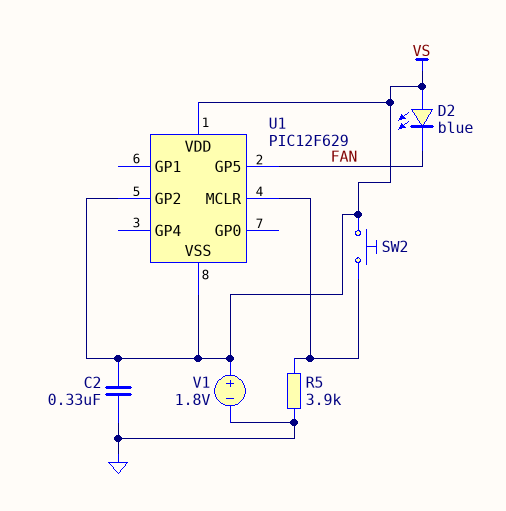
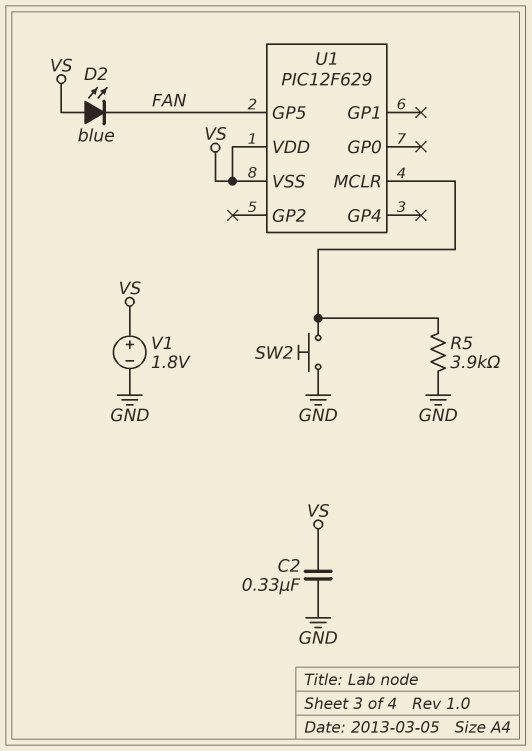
SW2: button (U1/MCLR, VS) -> button (GND, U1/MCLR)
U1 pin GP2: VS -> none

